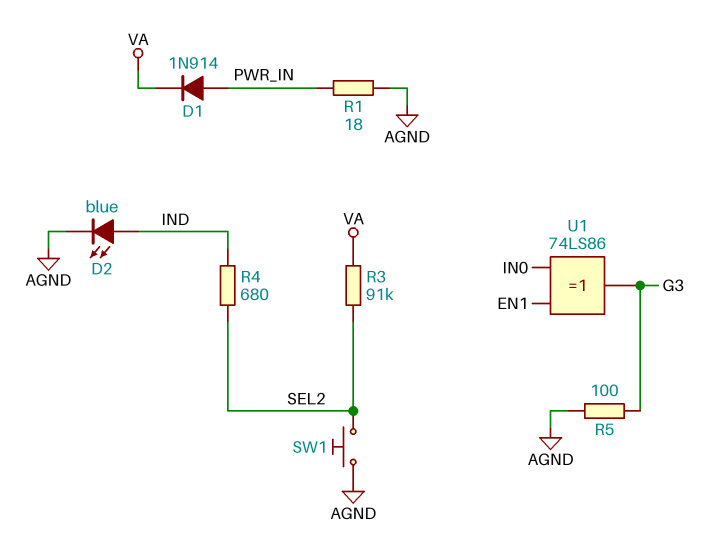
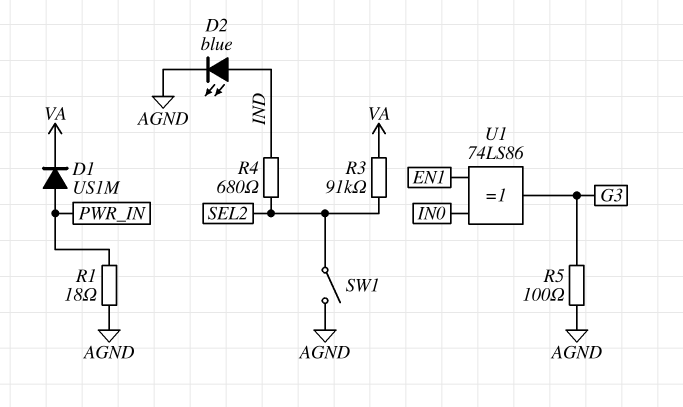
D1: diode 1N914 (A PWR_IN, K VA) -> diode US1M (A PWR_IN, K VA)
SW1: button (AGND, SEL2) -> switch (AGND, SEL2)

